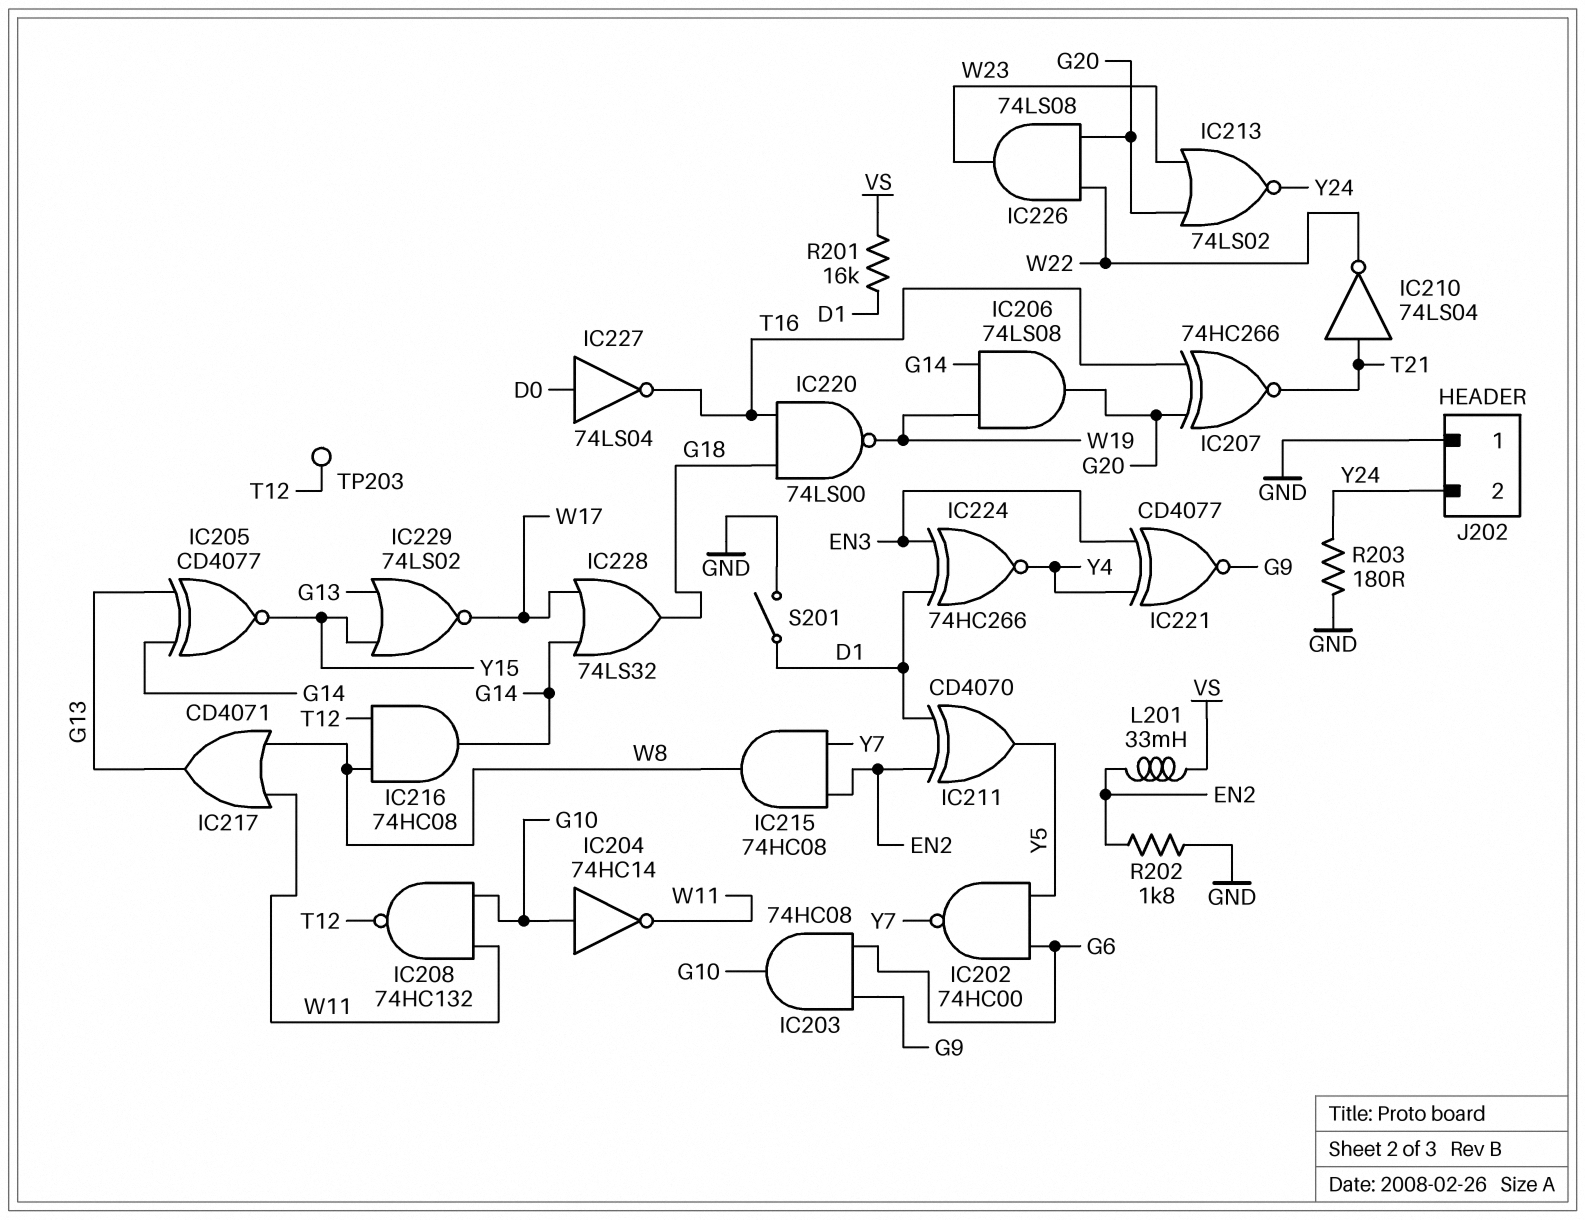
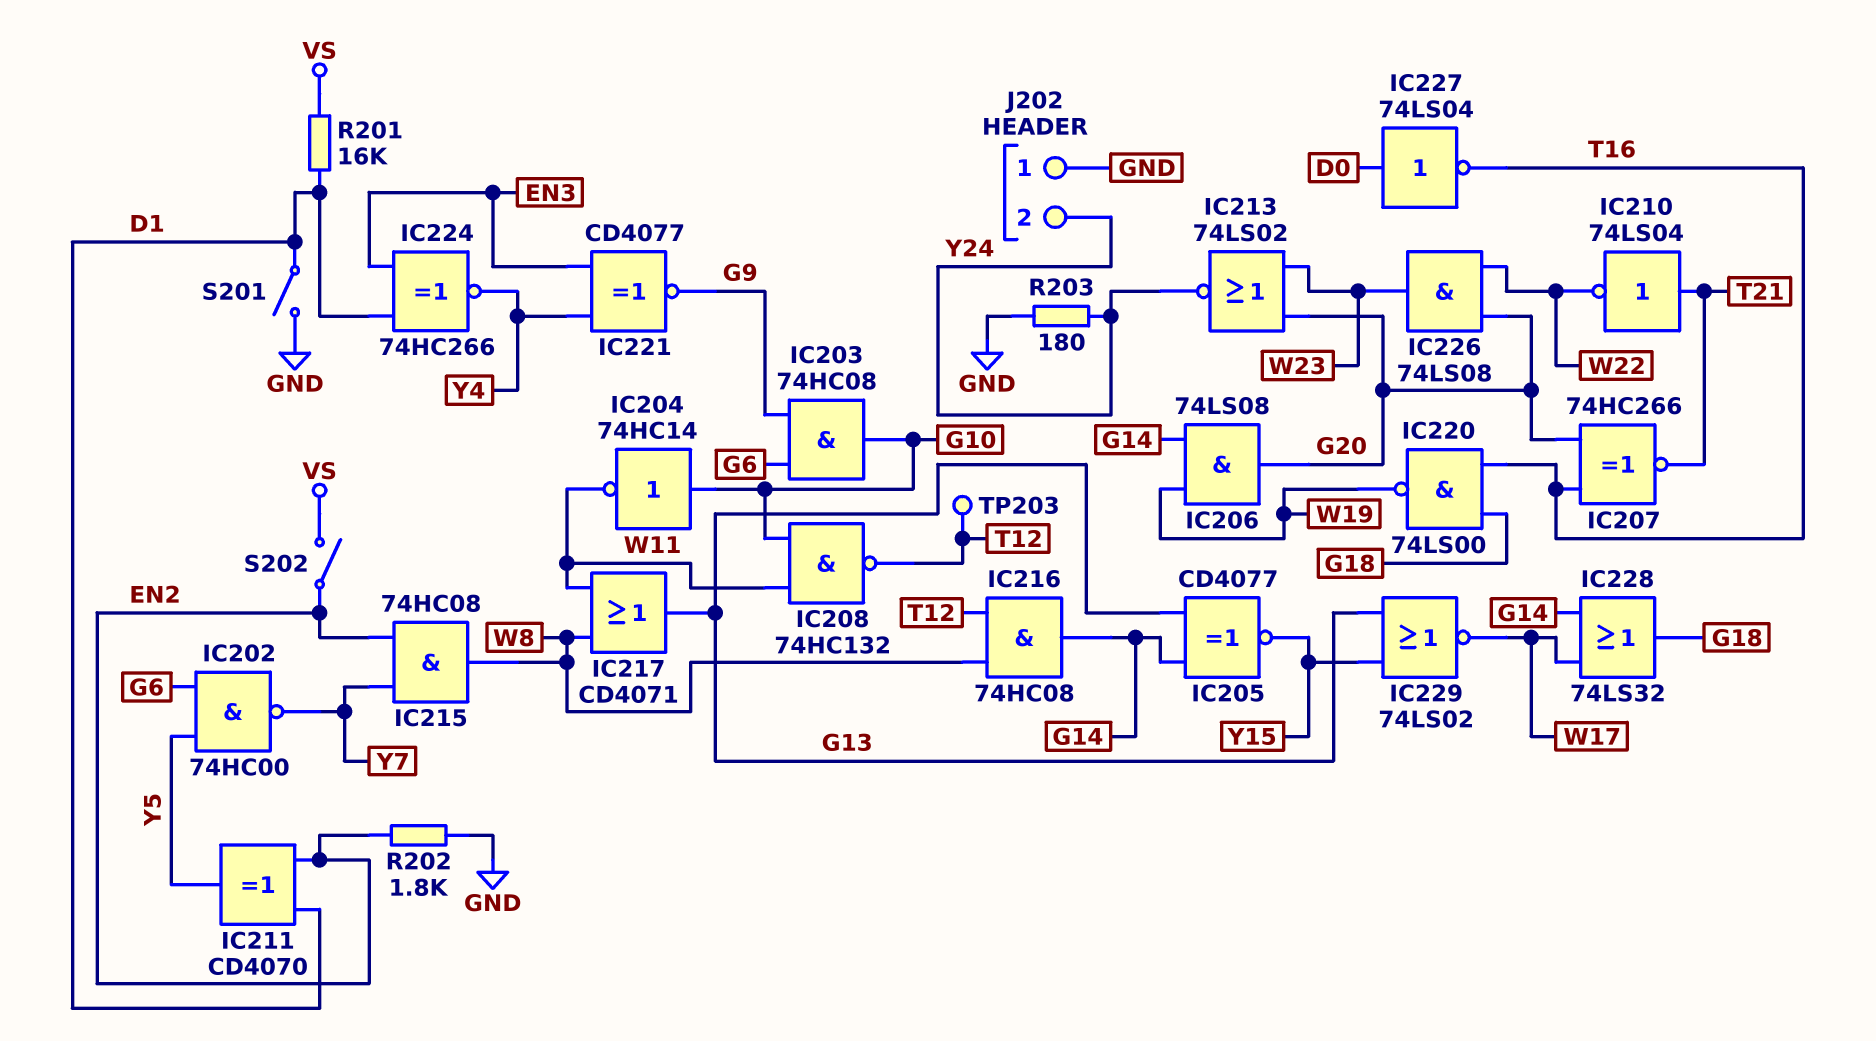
L201: 33mH (EN2, VS) -> none
S202: none -> switch (EN2, VS)

